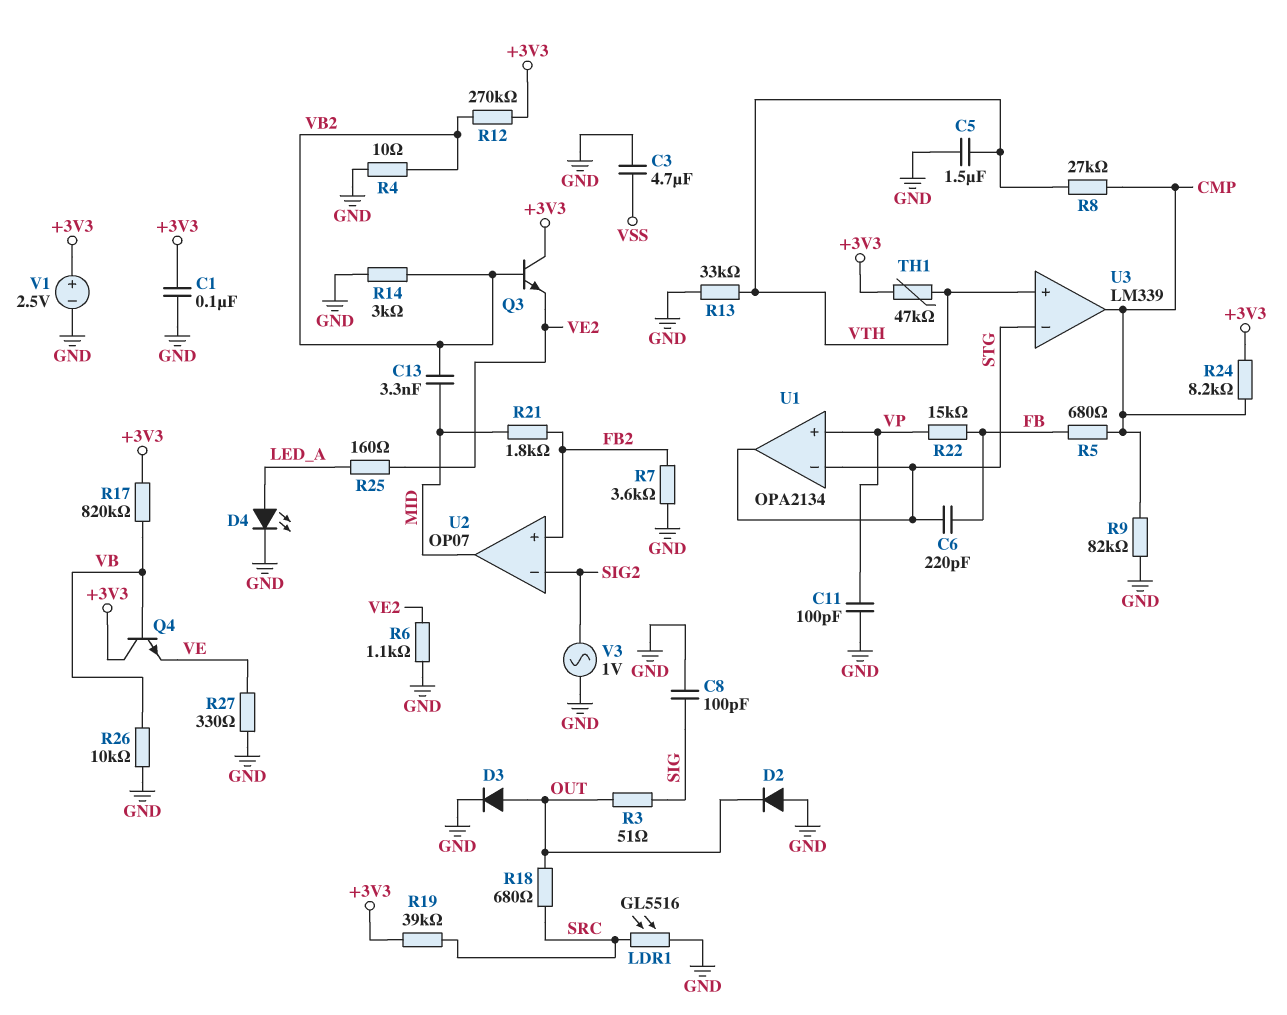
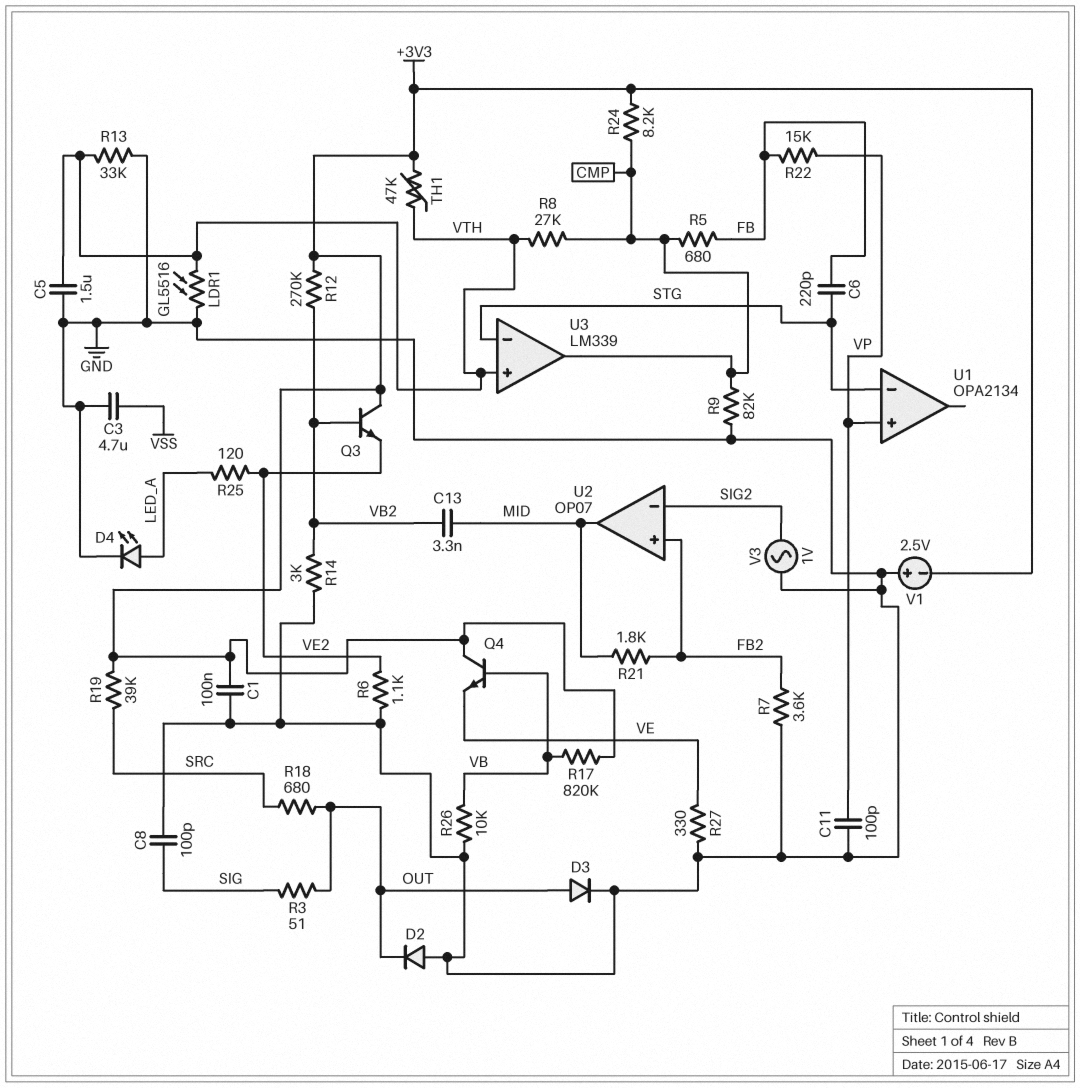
LDR1: GL5516 (GND, SRC) -> GL5516 (GND, VTH)
R4: 10 (GND, VB2) -> none
R25: 160 (LED_A, VE2) -> 120 (LED_A, VE2)
U1 pin out: STG -> none
V1: 2.5V (plus +3V3, minus GND) -> 2.5V (plus GND, minus +3V3)

